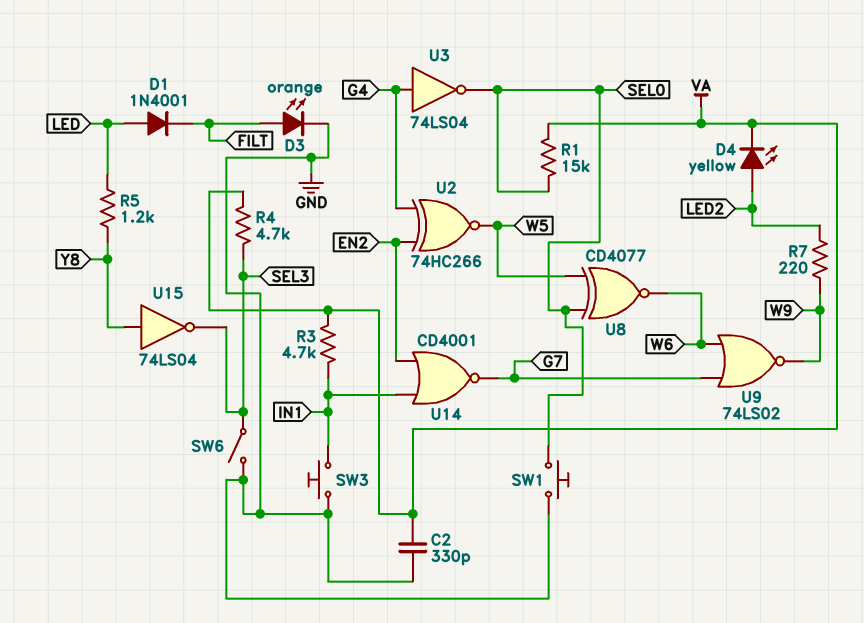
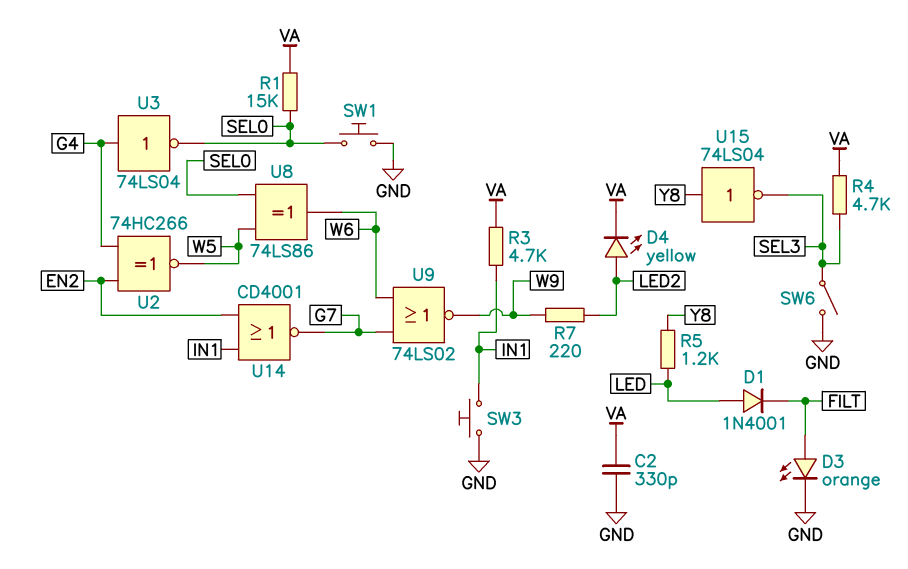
U8: XNOR CD4077 (in SEL0, in W5, out W6) -> XOR 74LS86 (in SEL0, in W5, out W6)

